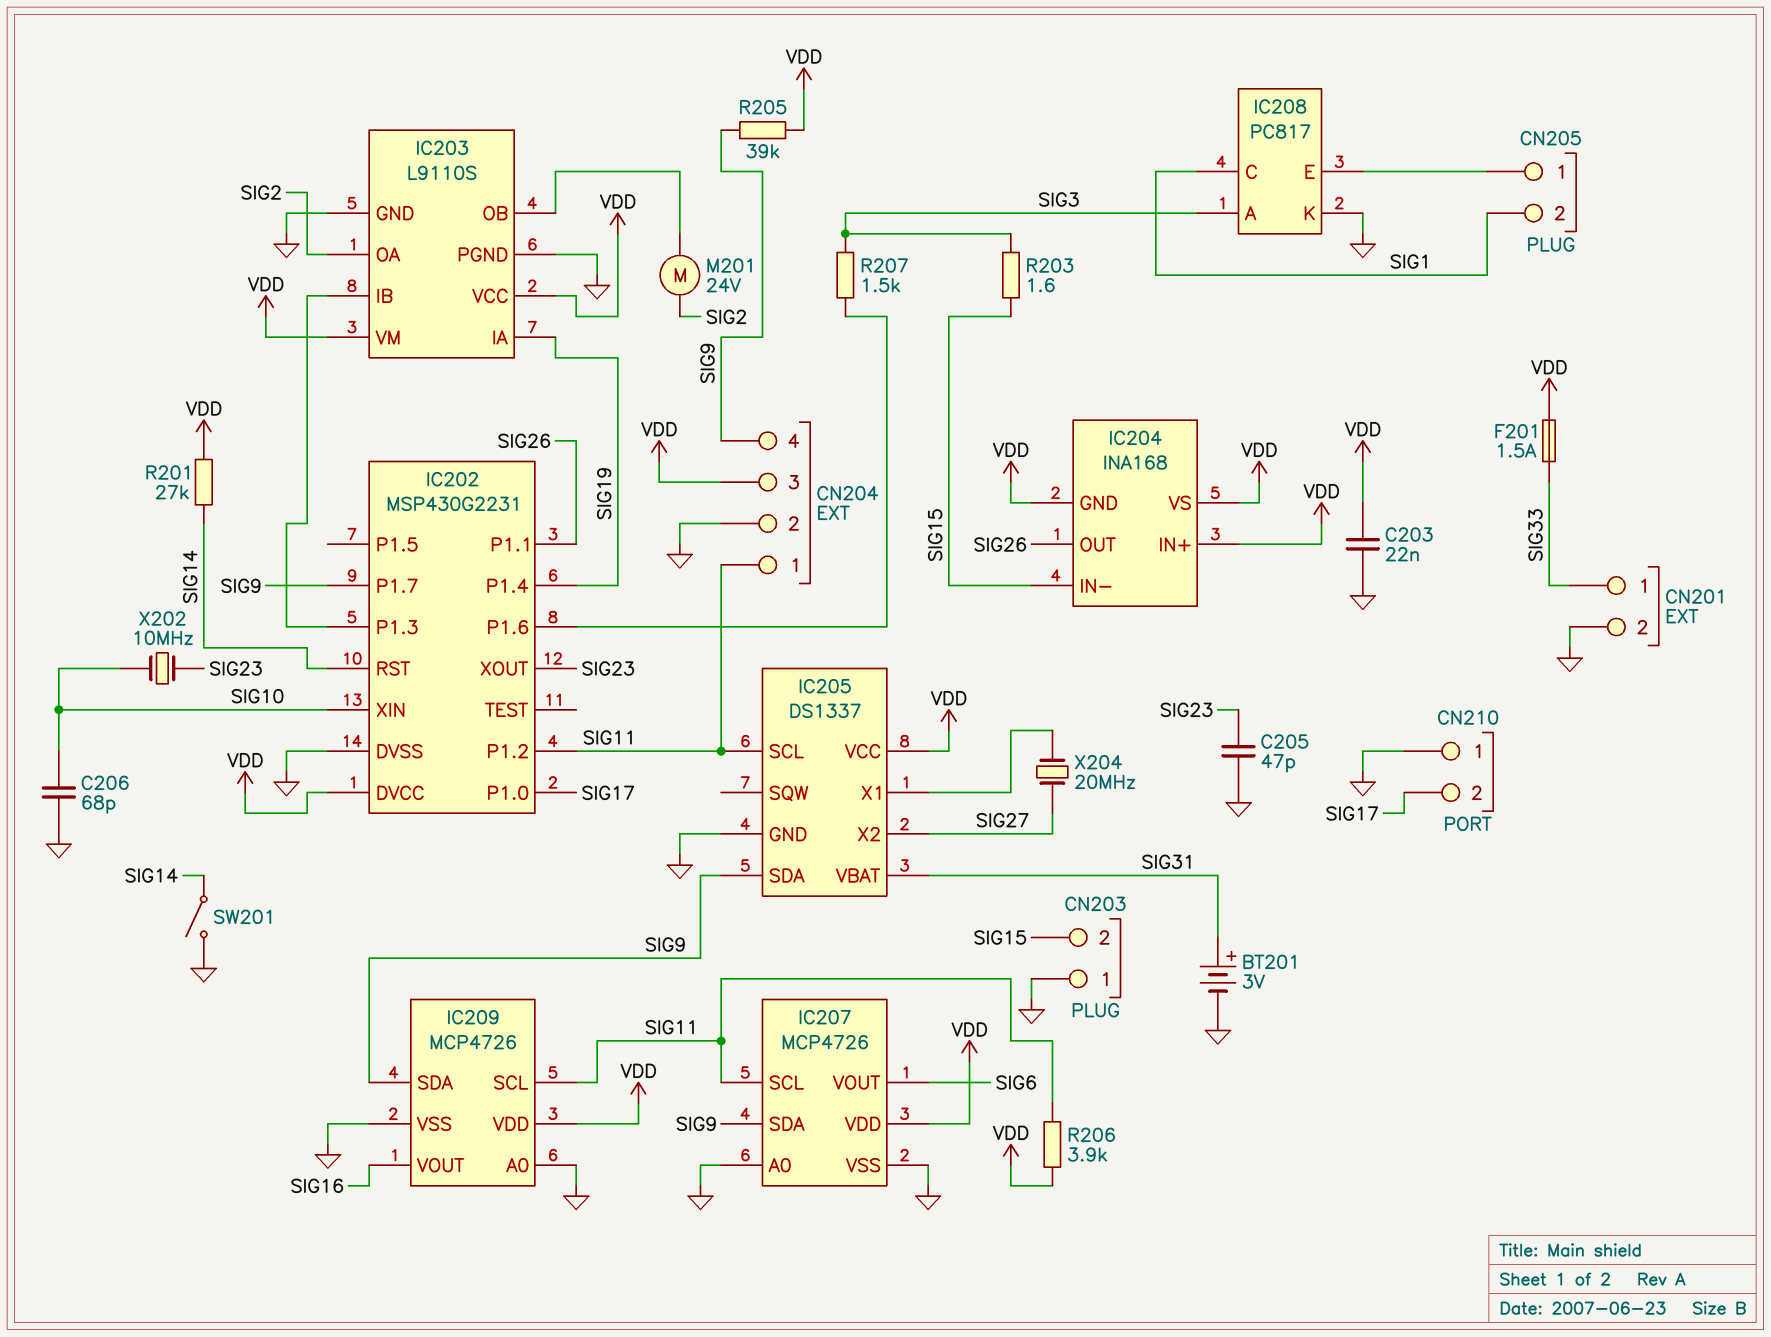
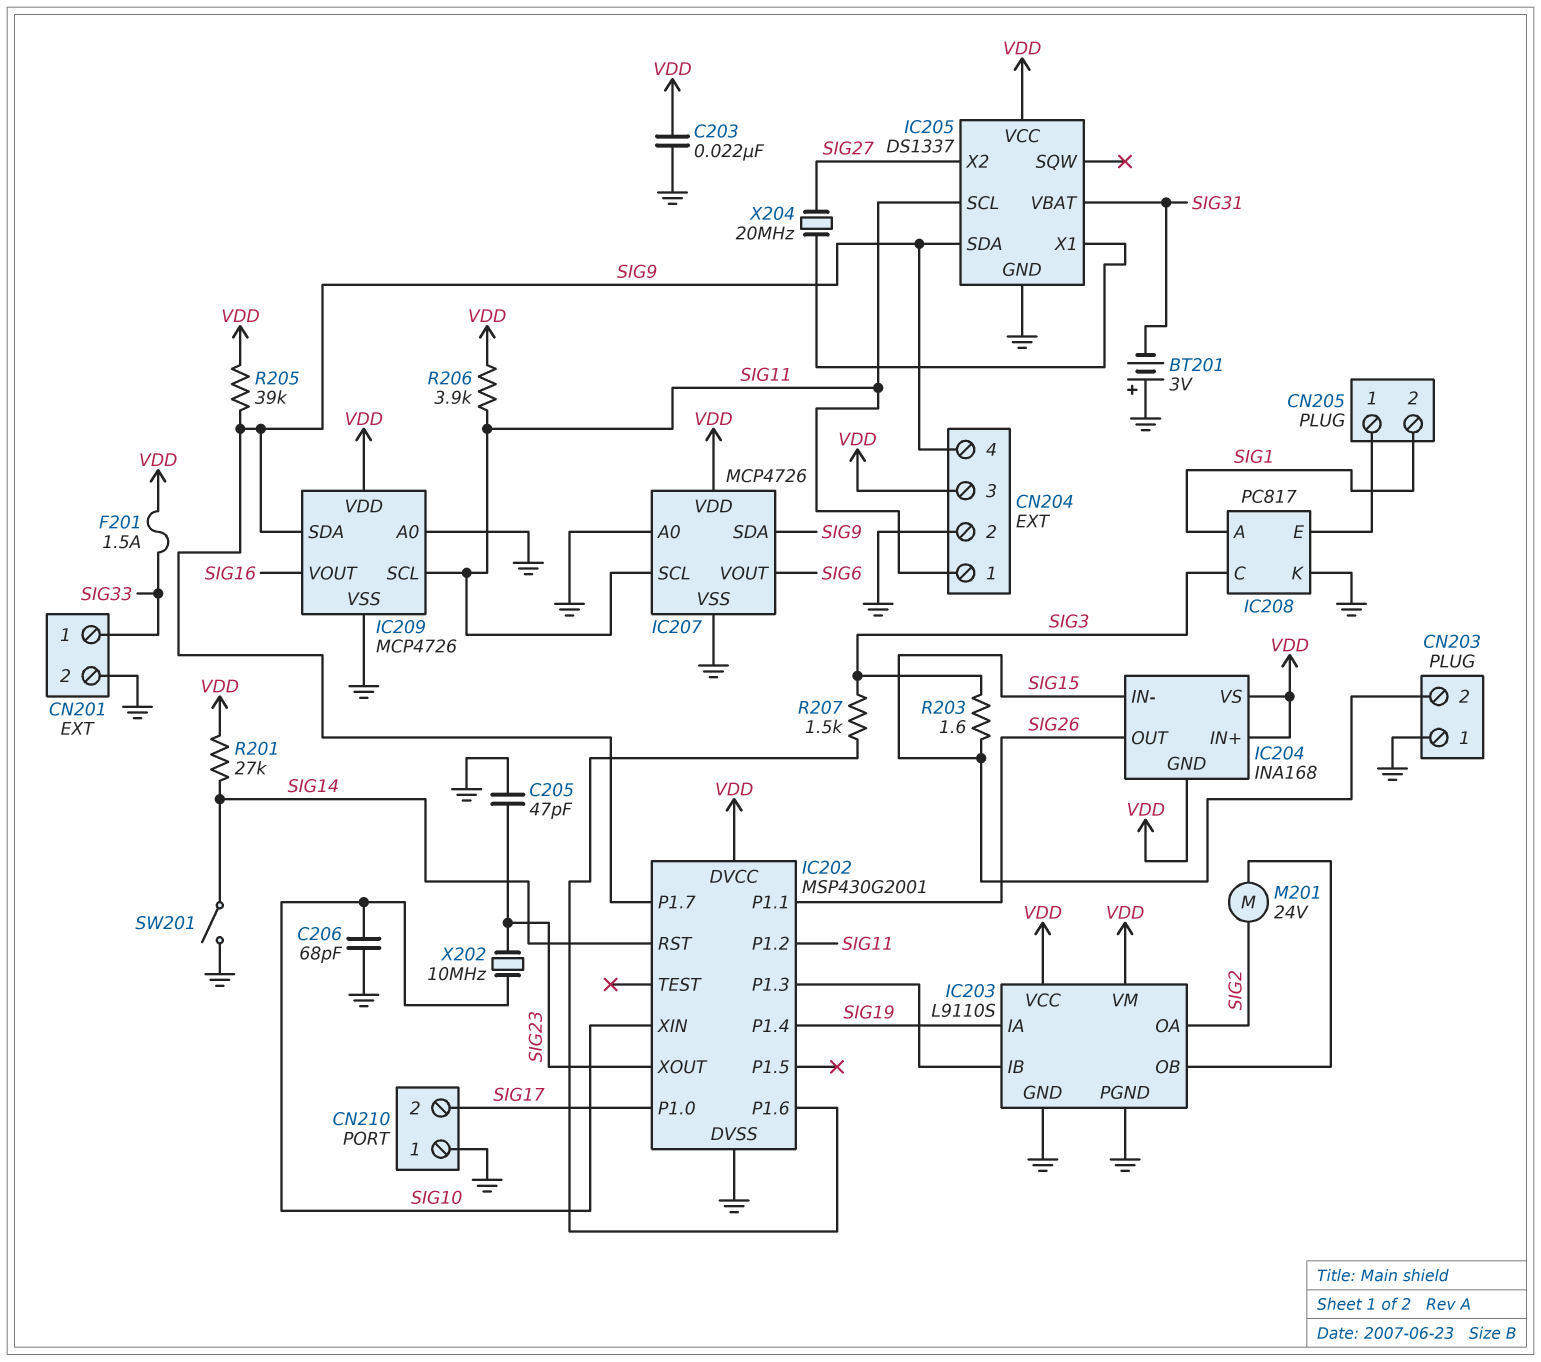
BT201: 3V (plus SIG31, minus GND) -> 3V (plus GND, minus SIG31)
IC202: MSP430G2231 -> MSP430G2001
IC208 pin A: SIG3 -> SIG1
IC208 pin C: SIG1 -> SIG3

